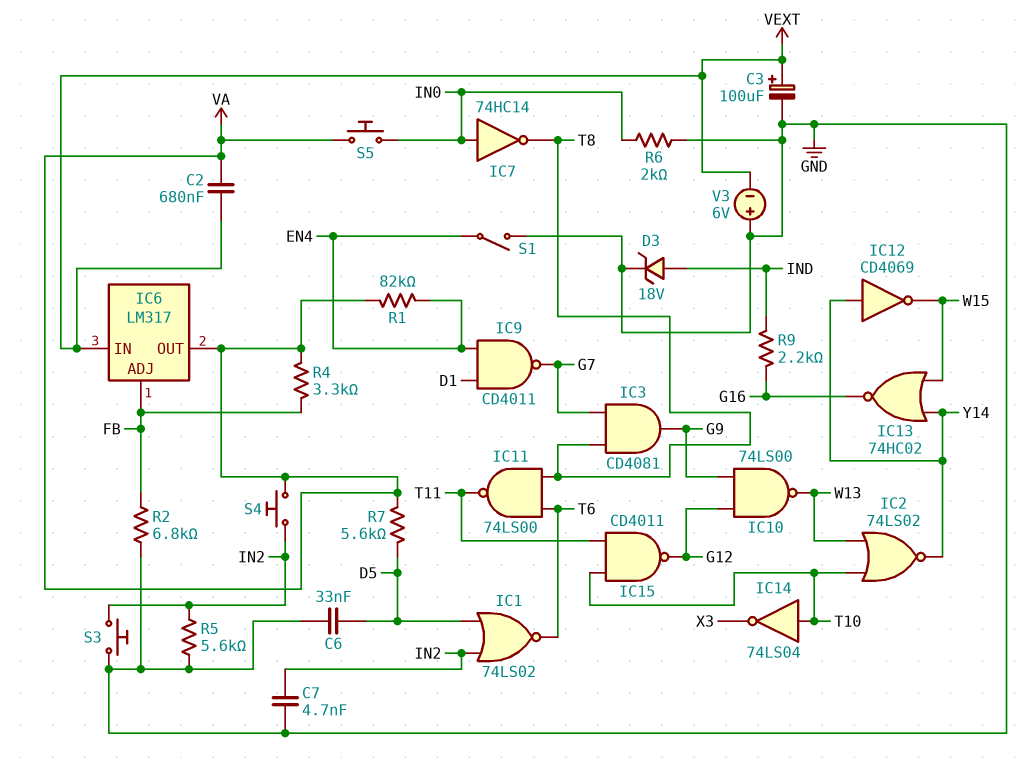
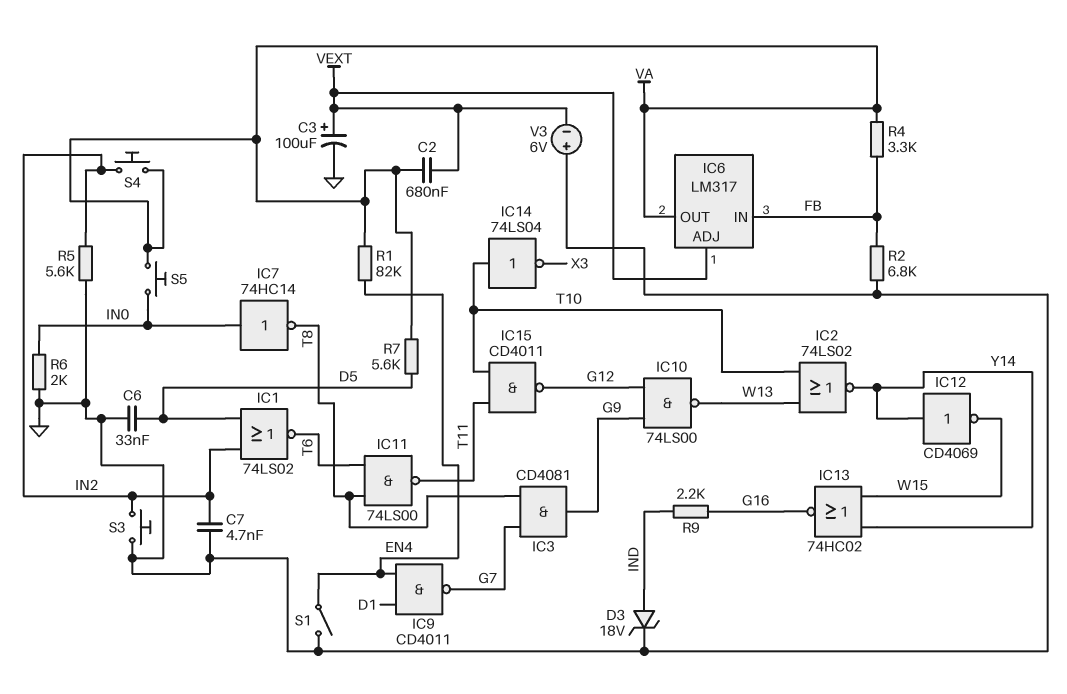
IC6 pin ADJ: FB -> VEXT
IC6 pin IN: VEXT -> FB

